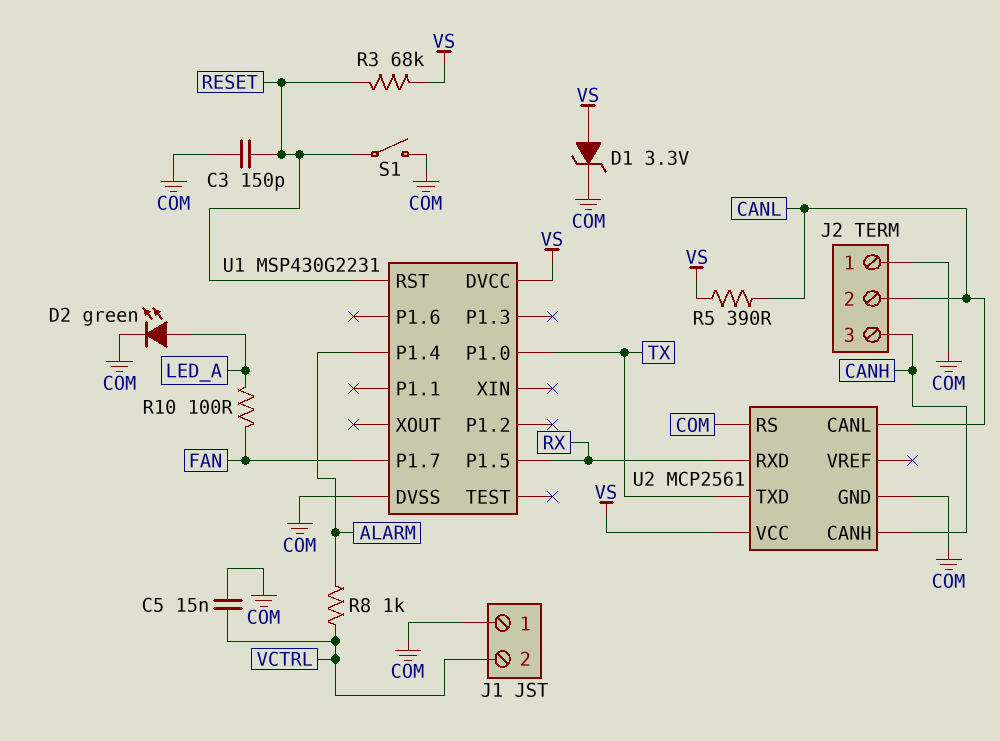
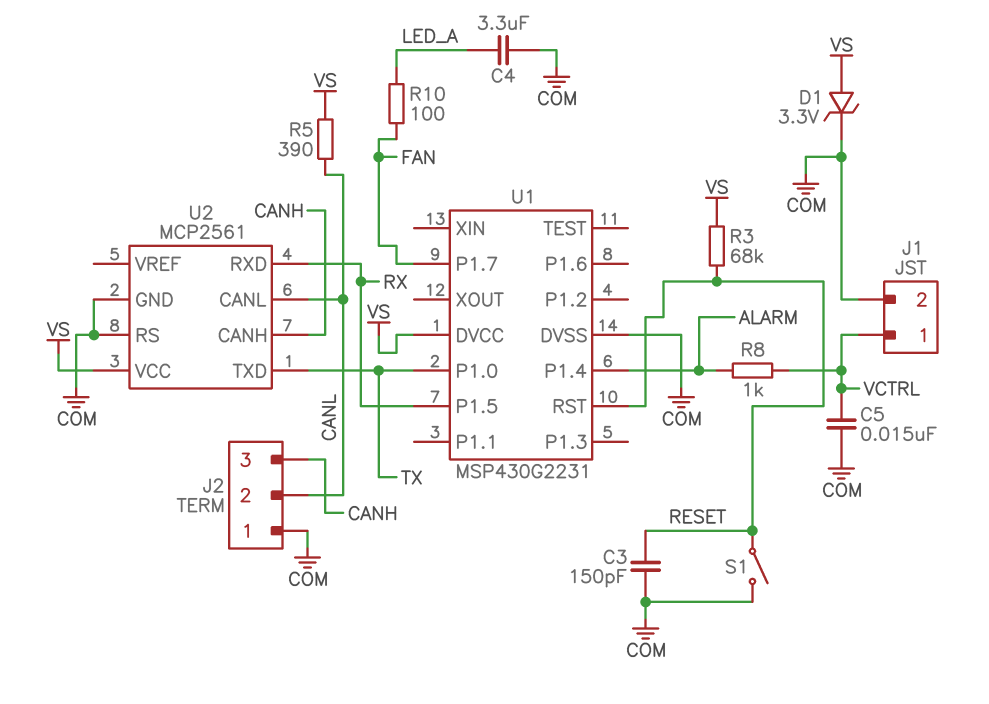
C4: none -> 3.3uF (COM, LED_A)
D2: LED green (A LED_A, K COM) -> none
J1 pin 1: COM -> VCTRL
J1 pin 2: VCTRL -> COM

